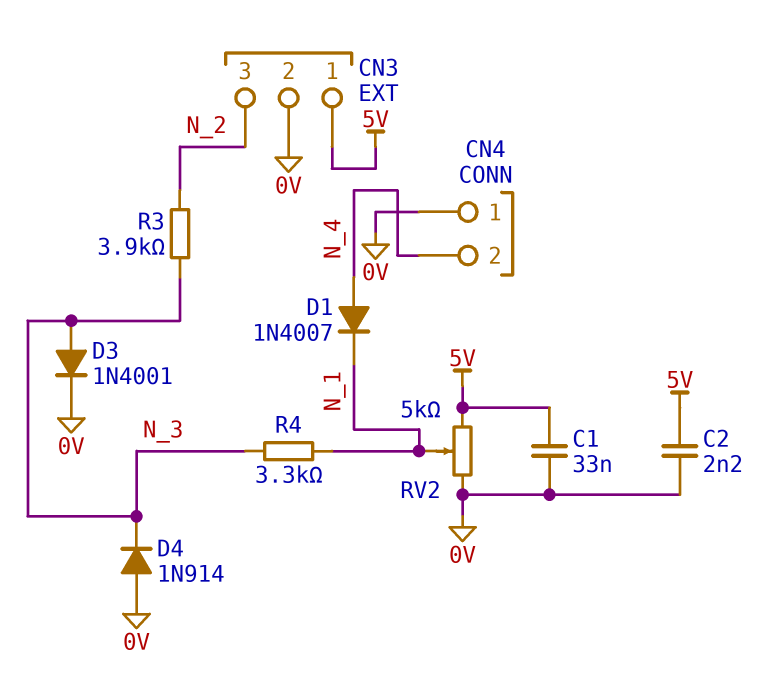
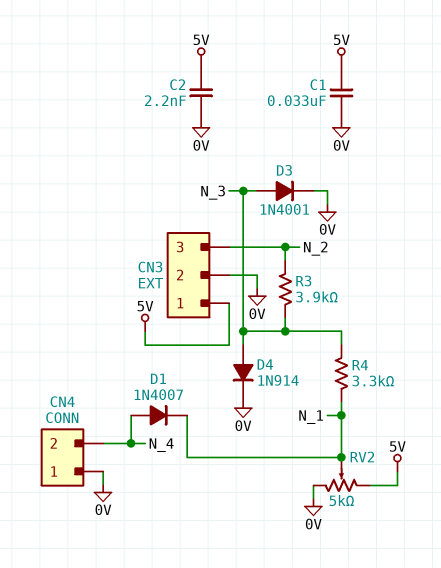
D4: diode 1N914 (A 0V, K N_3) -> diode 1N914 (A N_3, K 0V)

